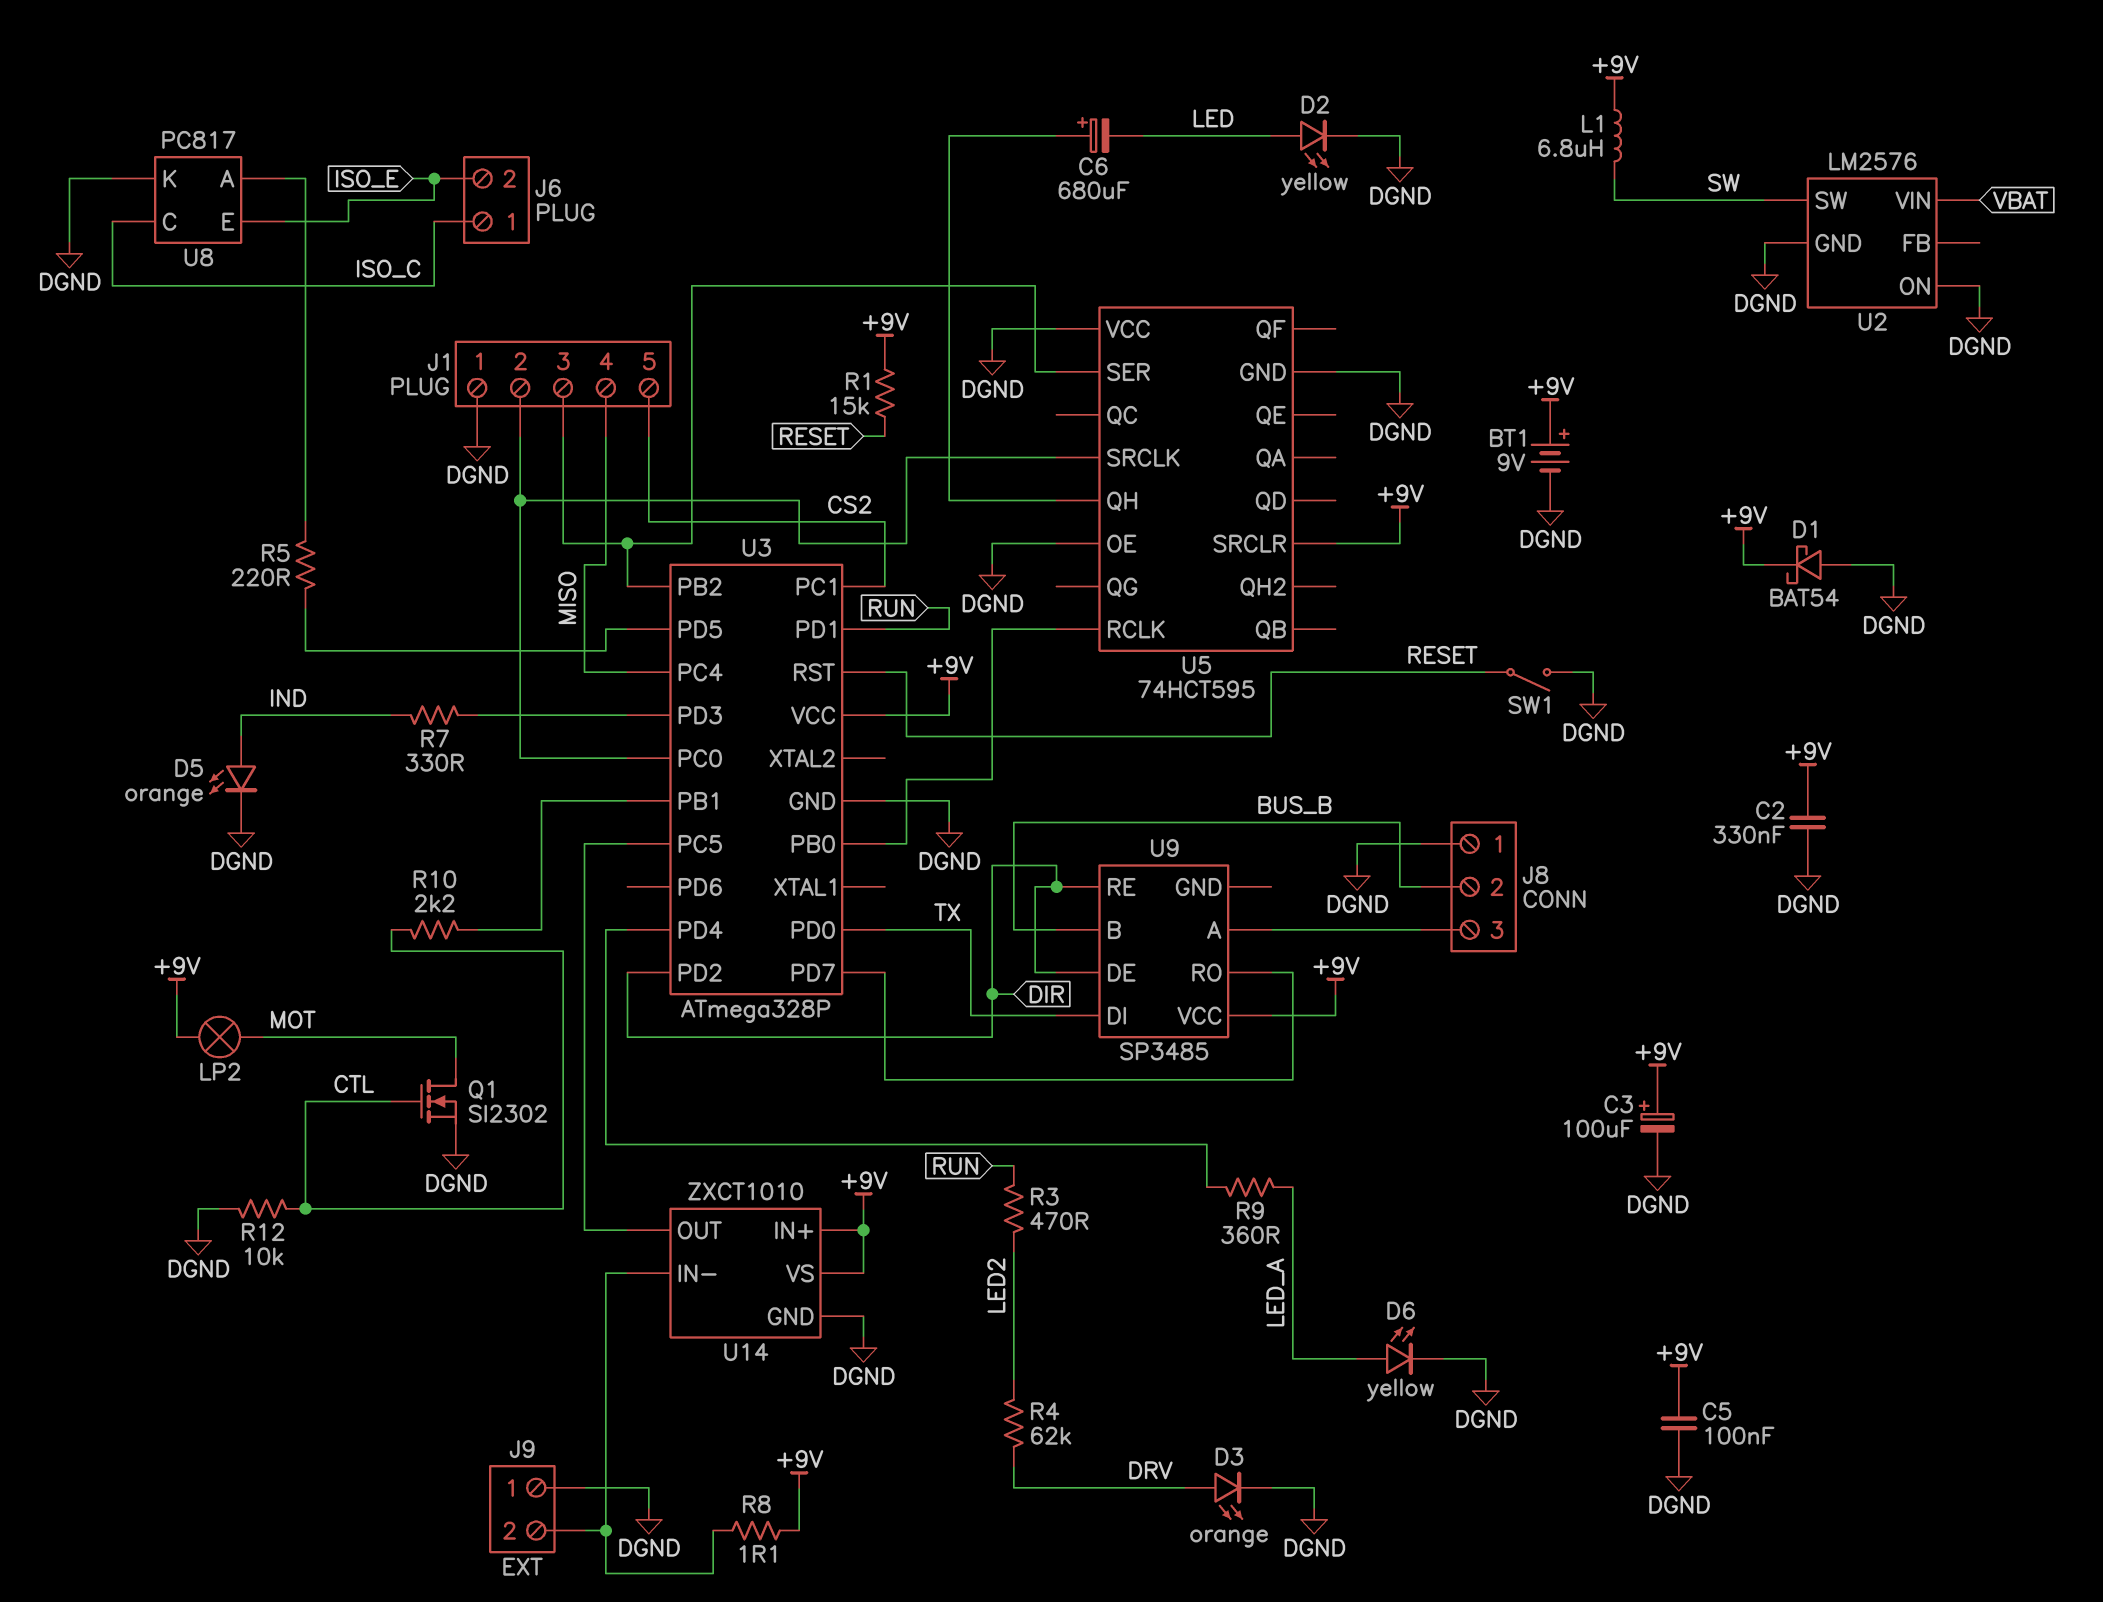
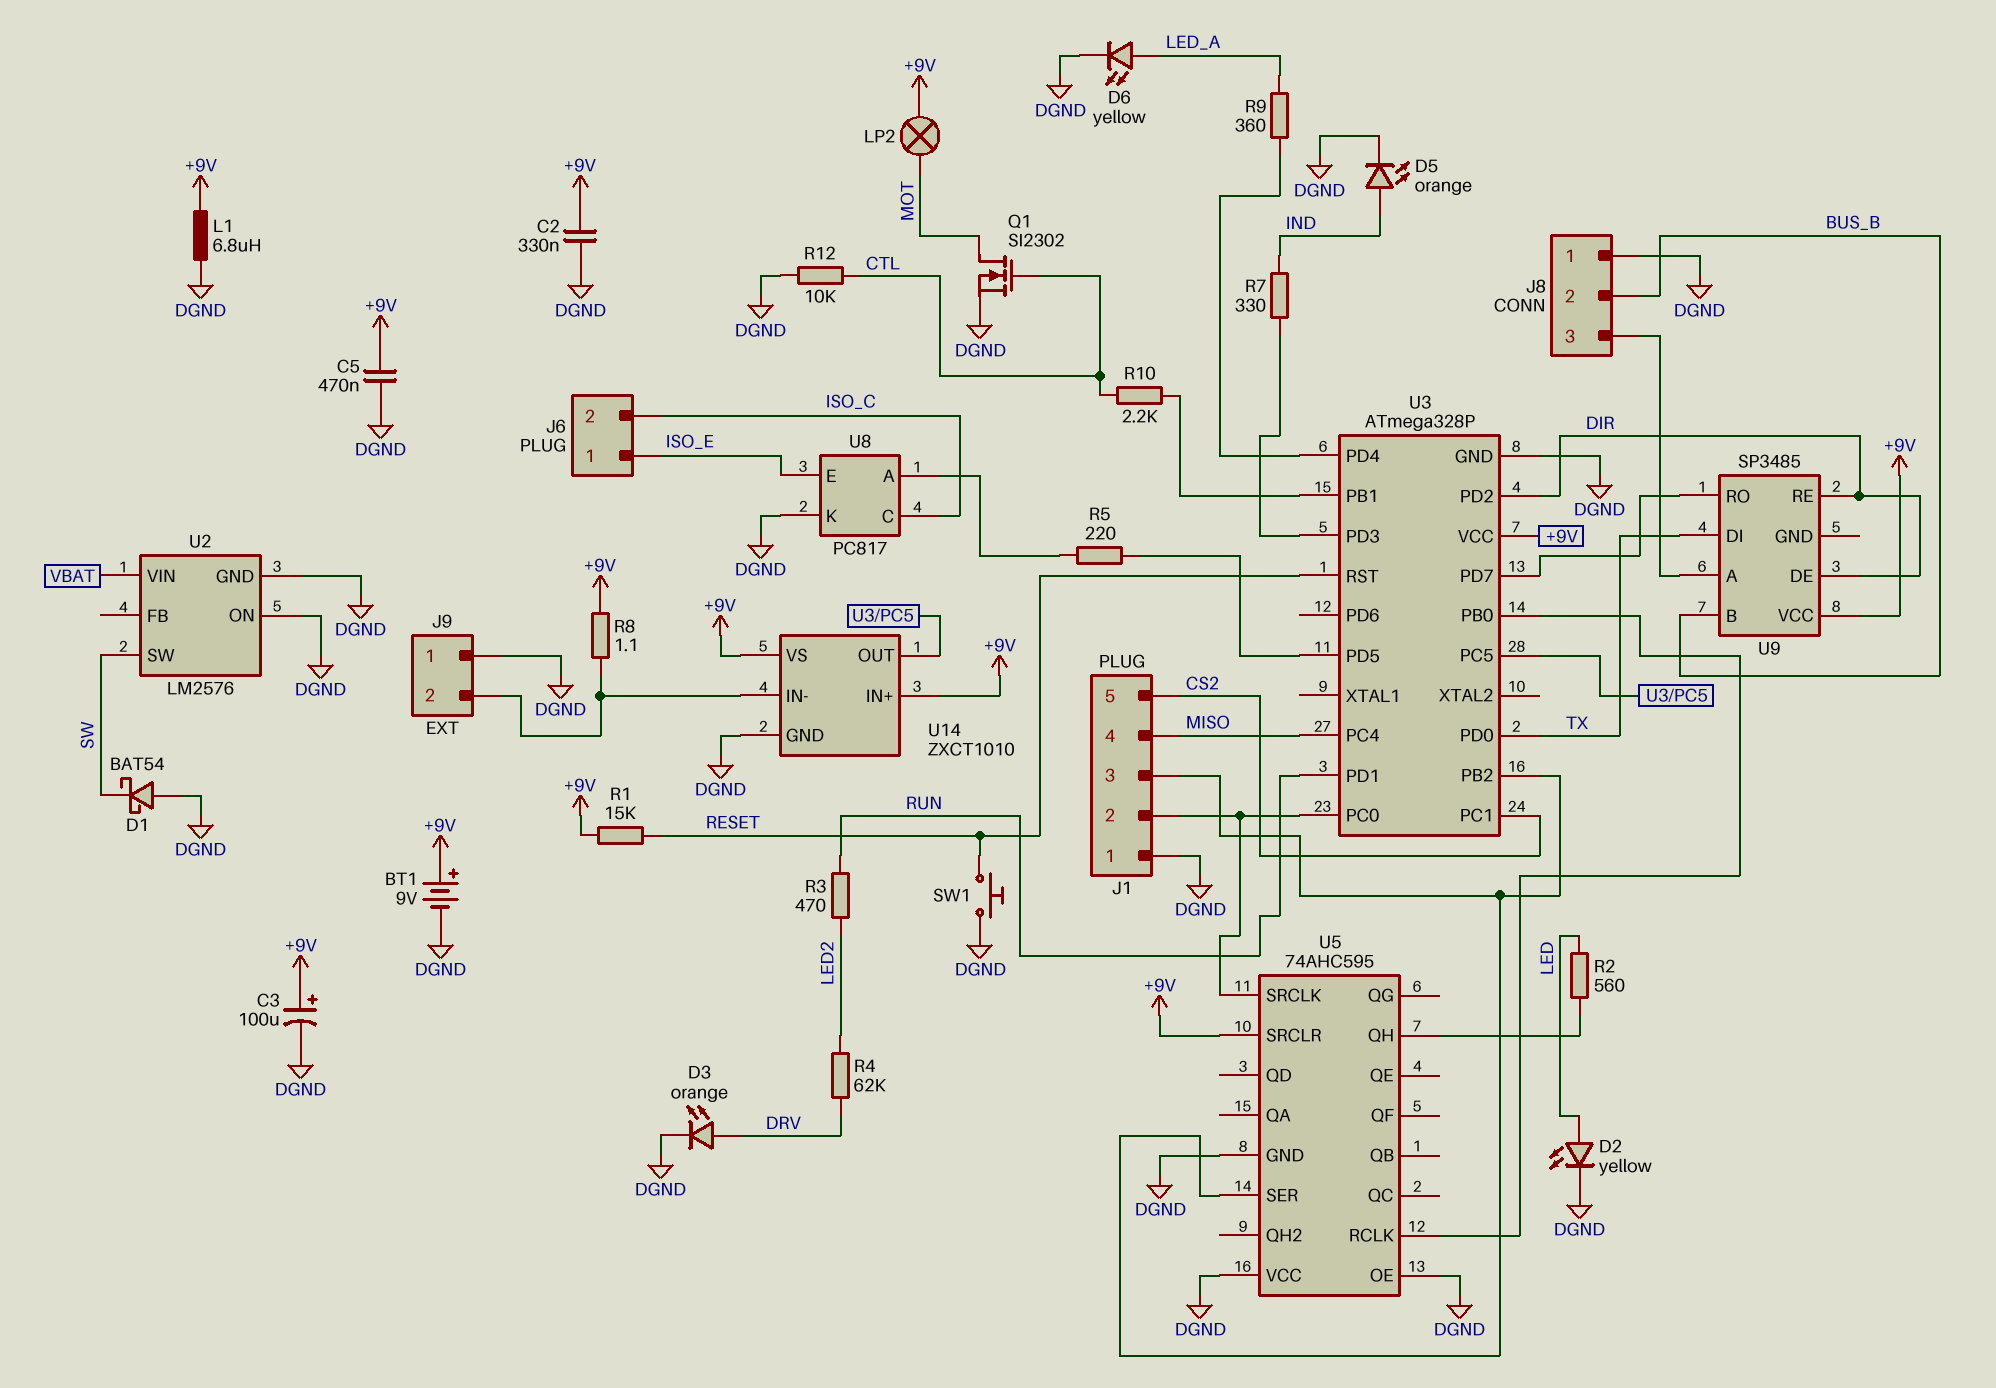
C5: 100nF (+9V, DGND) -> 470nF (+9V, DGND)
C6: 680uF (plus U5/QH, minus LED) -> none
D1: schottky BAT54 (A DGND, K +9V) -> schottky BAT54 (A DGND, K SW)
J6 pin 1: ISO_C -> ISO_E
J6 pin 2: ISO_E -> ISO_C
L1: 6.8uH (+9V, SW) -> 6.8uH (+9V, DGND)
R2: none -> 560 (LED, U5/QH)
SW1: switch (DGND, RESET) -> button (DGND, RESET)
U5: 74HCT595 -> 74AHC595

